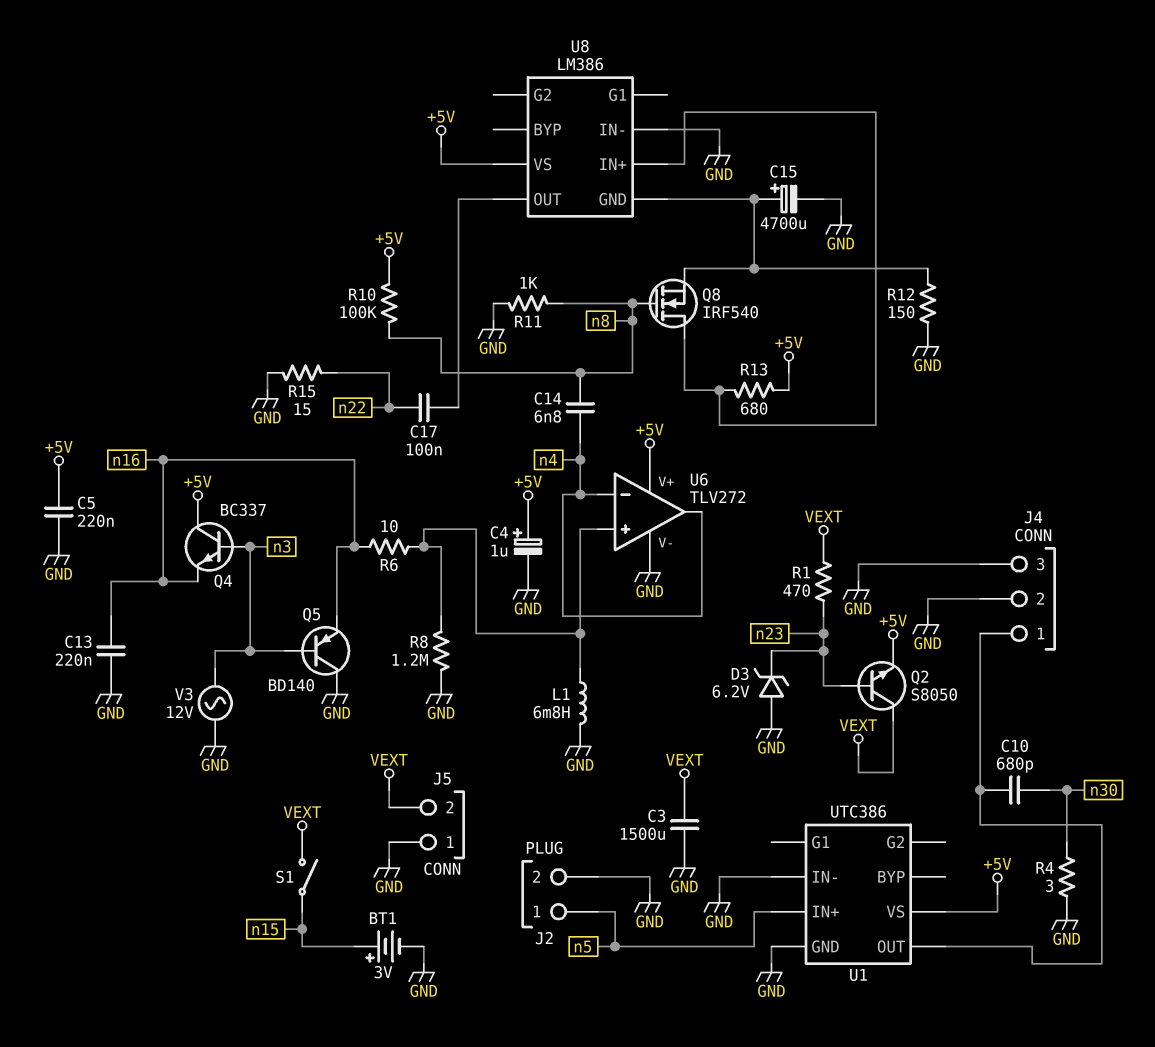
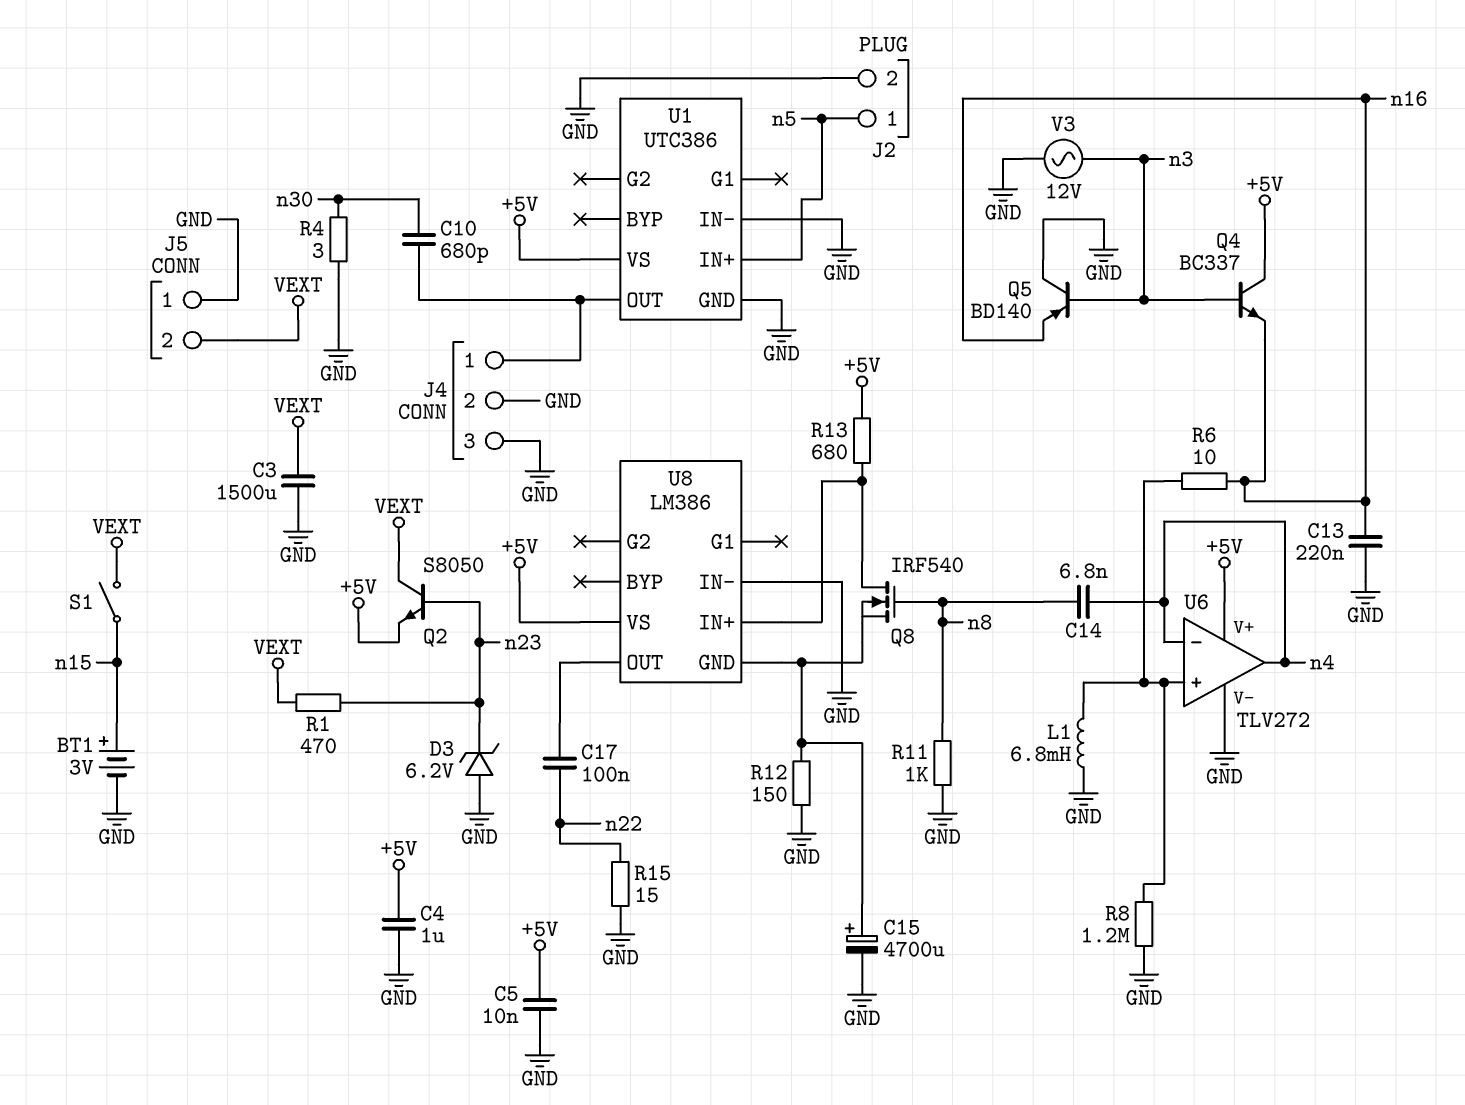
C4: 1uF (plus +5V, minus GND) -> 1uF (+5V, GND)
C5: 220nF (+5V, GND) -> 10nF (+5V, GND)
R10: 100k (+5V, n8) -> none

